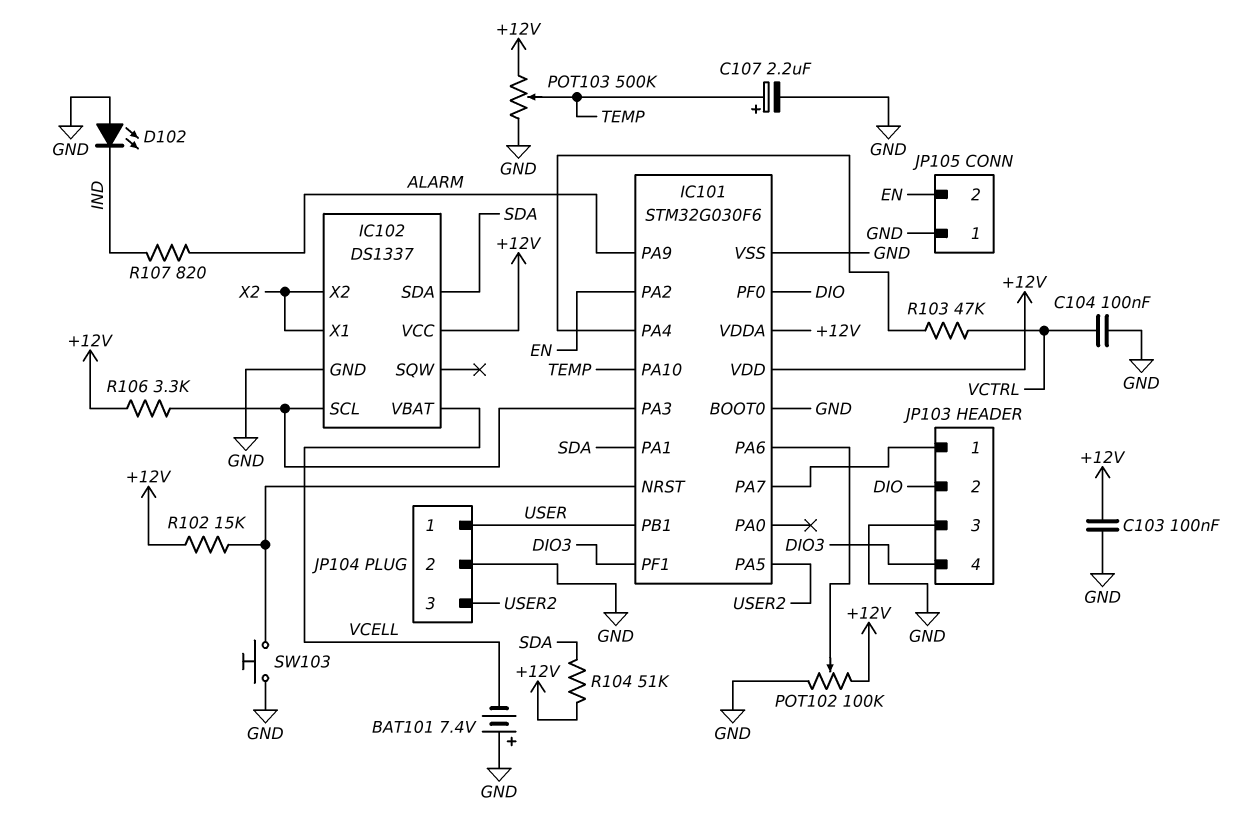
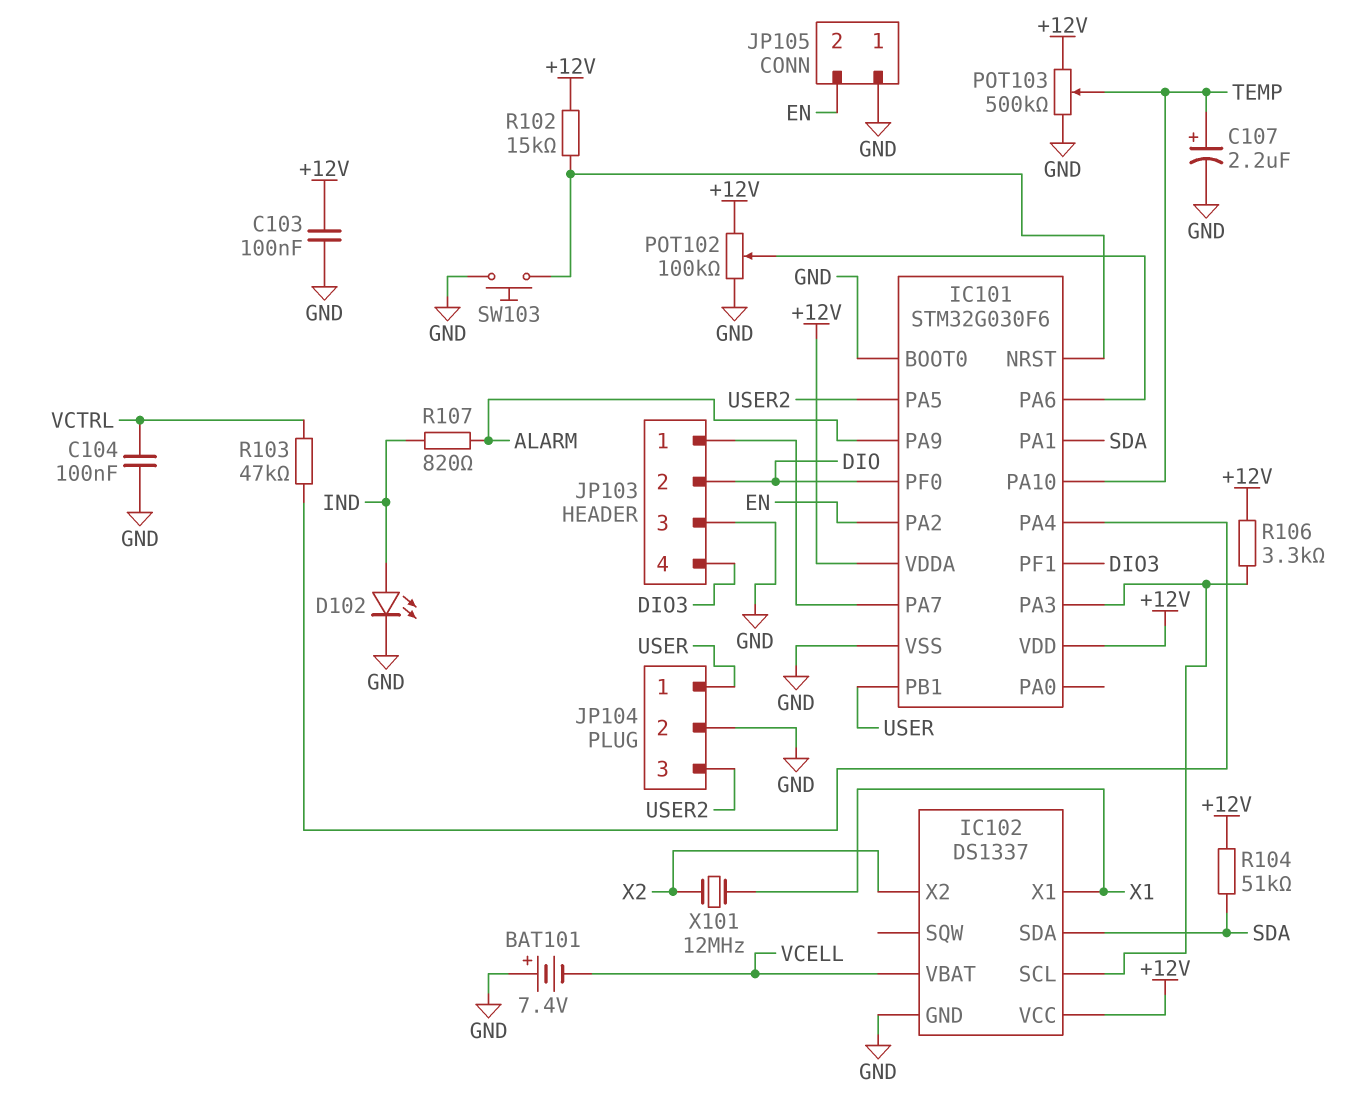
D102: LED (A GND, K IND) -> LED (A IND, K GND)
IC102 pin X1: X2 -> X1
X101: none -> 12MHz (X1, X2)

